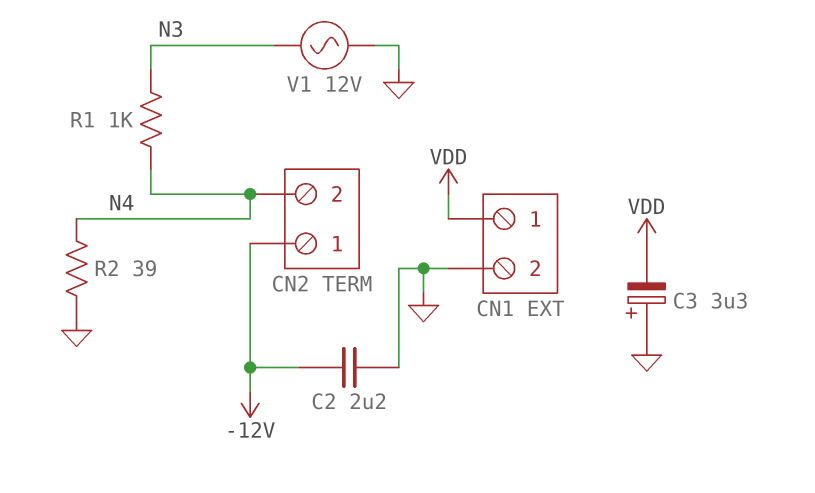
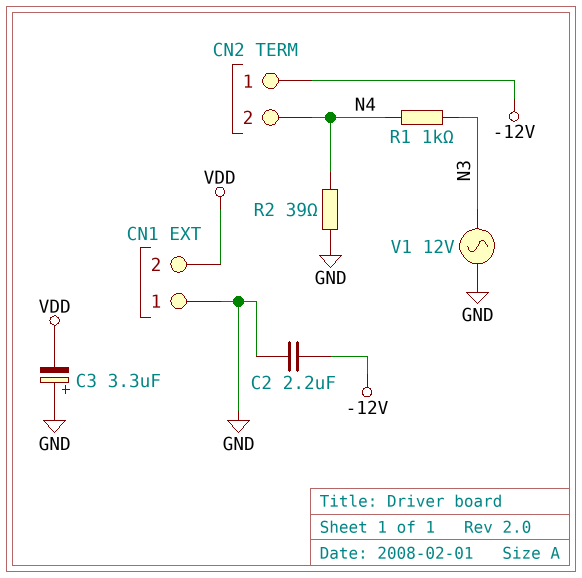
CN1 pin 1: VDD -> GND
CN1 pin 2: GND -> VDD

